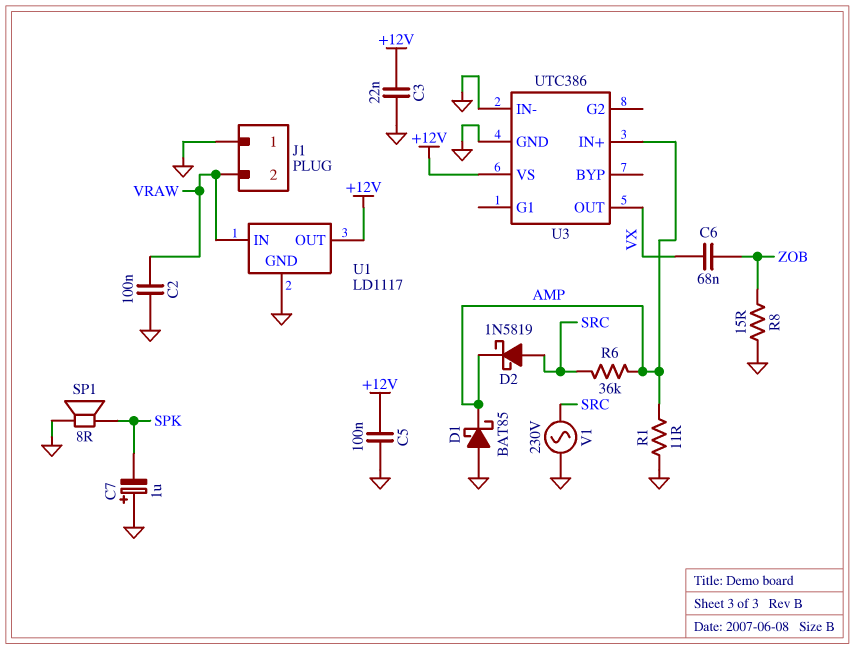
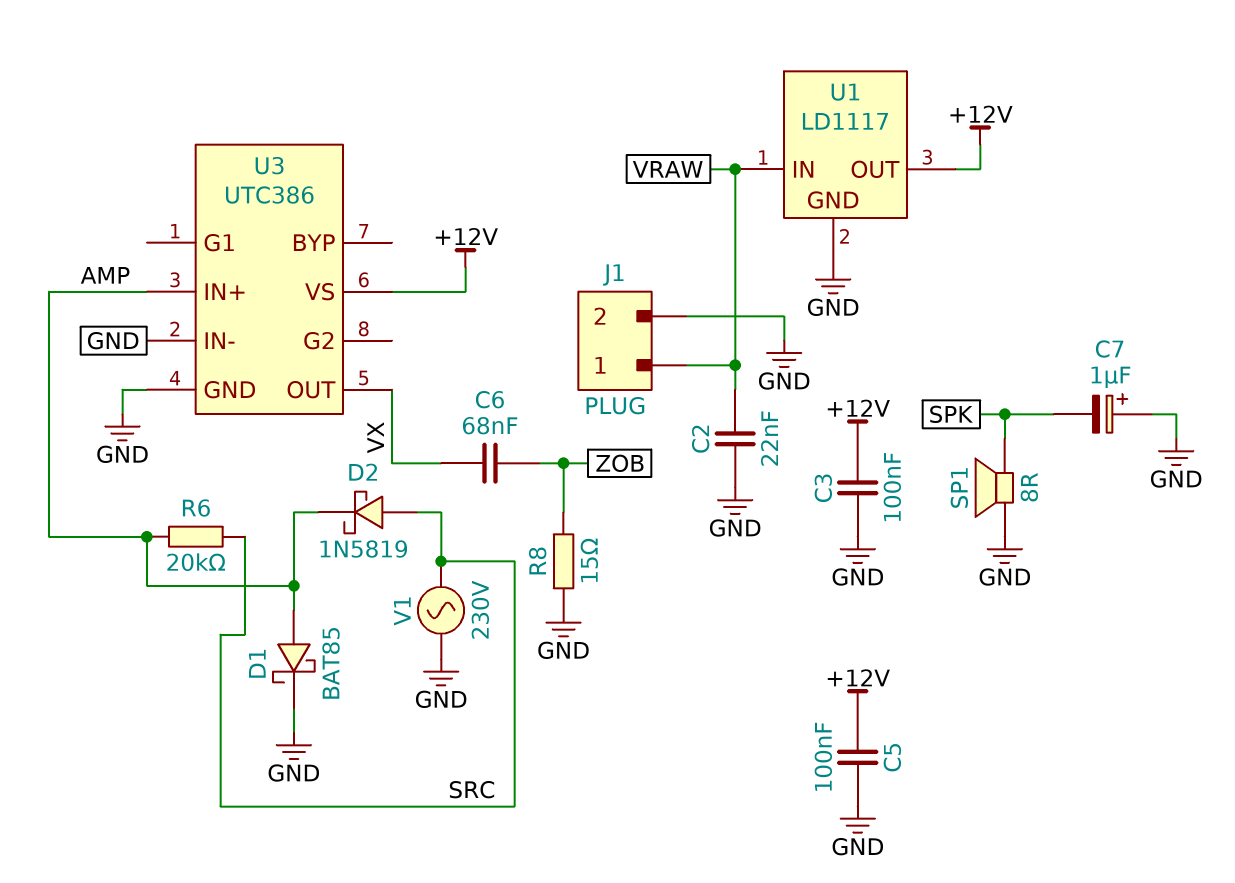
C2: 100nF (GND, VRAW) -> 22nF (GND, VRAW)
C3: 22nF (+12V, GND) -> 100nF (+12V, GND)
D1: schottky BAT85 (A GND, K AMP) -> schottky BAT85 (A AMP, K GND)
J1 pin 1: GND -> VRAW
J1 pin 2: VRAW -> GND
R1: 11 (AMP, GND) -> none
R6: 36k (AMP, SRC) -> 20k (AMP, SRC)

